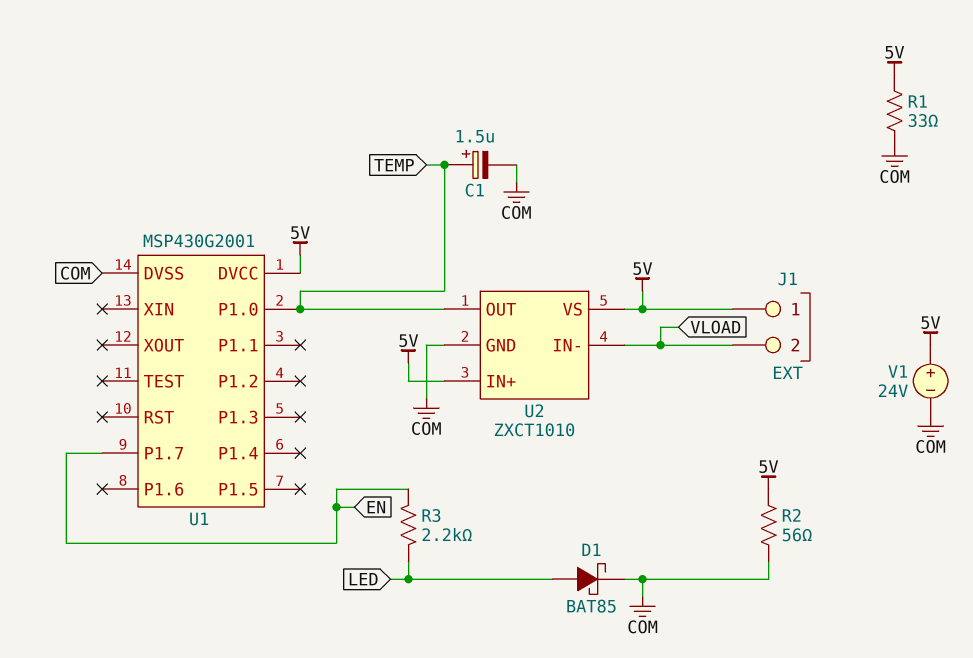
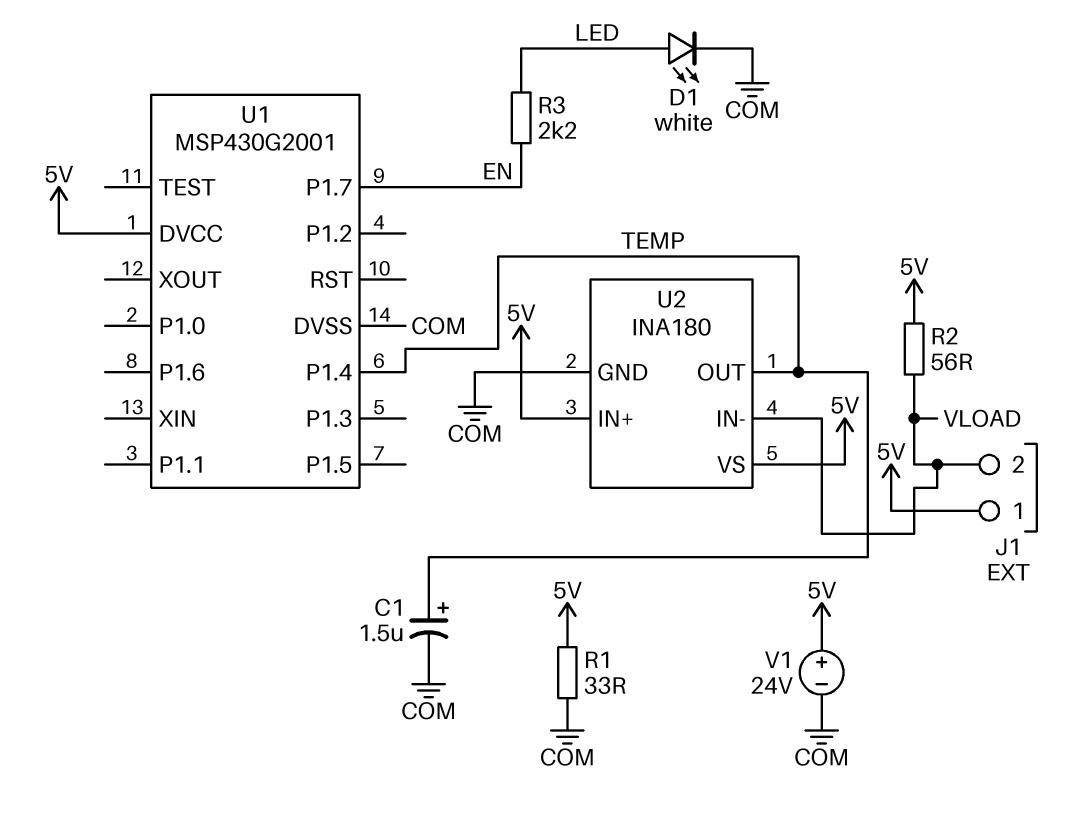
D1: schottky BAT85 (A LED, K COM) -> LED white (A LED, K COM)
R2: 56 (5V, COM) -> 56 (5V, VLOAD)
U1 pin P1.0: TEMP -> none
U1 pin P1.4: none -> TEMP
U2: ZXCT1010 -> INA180

